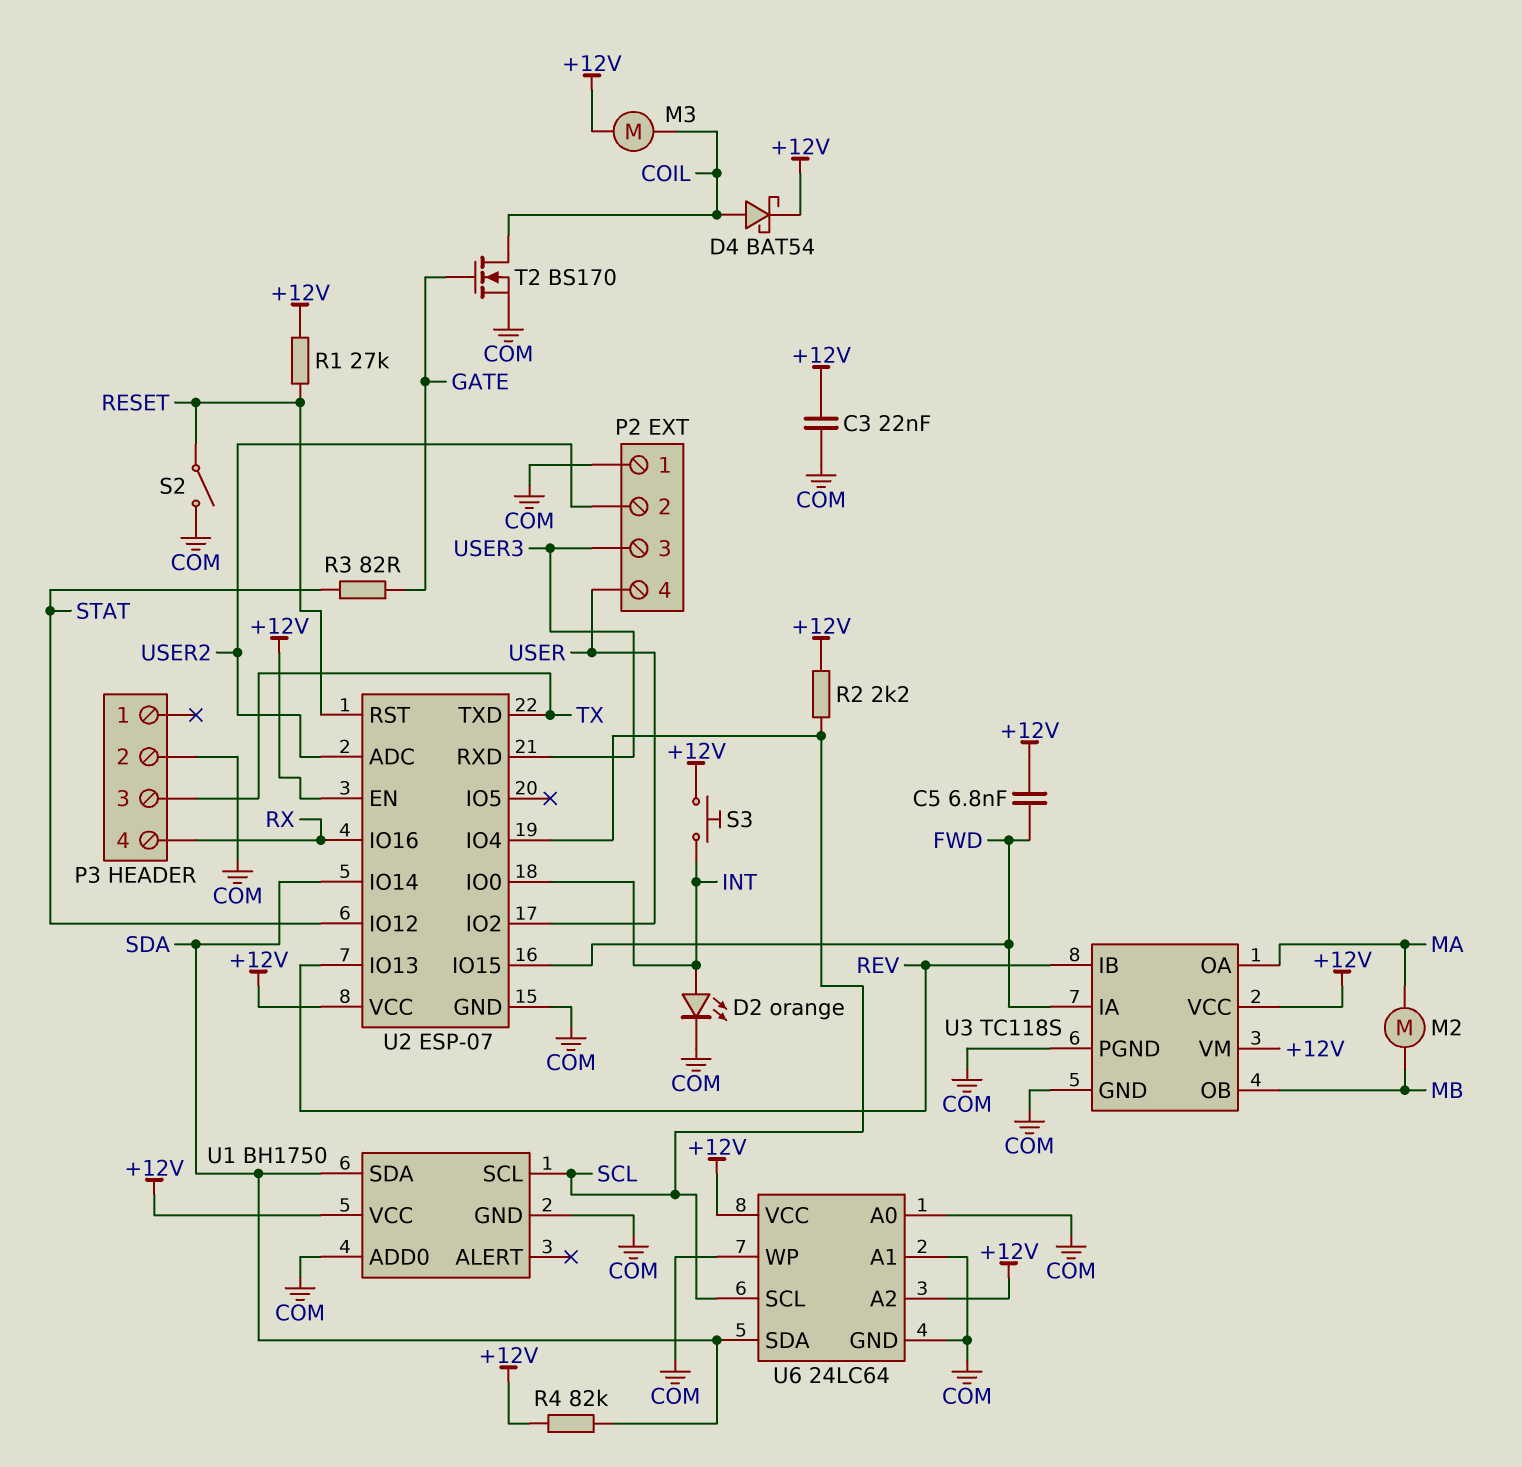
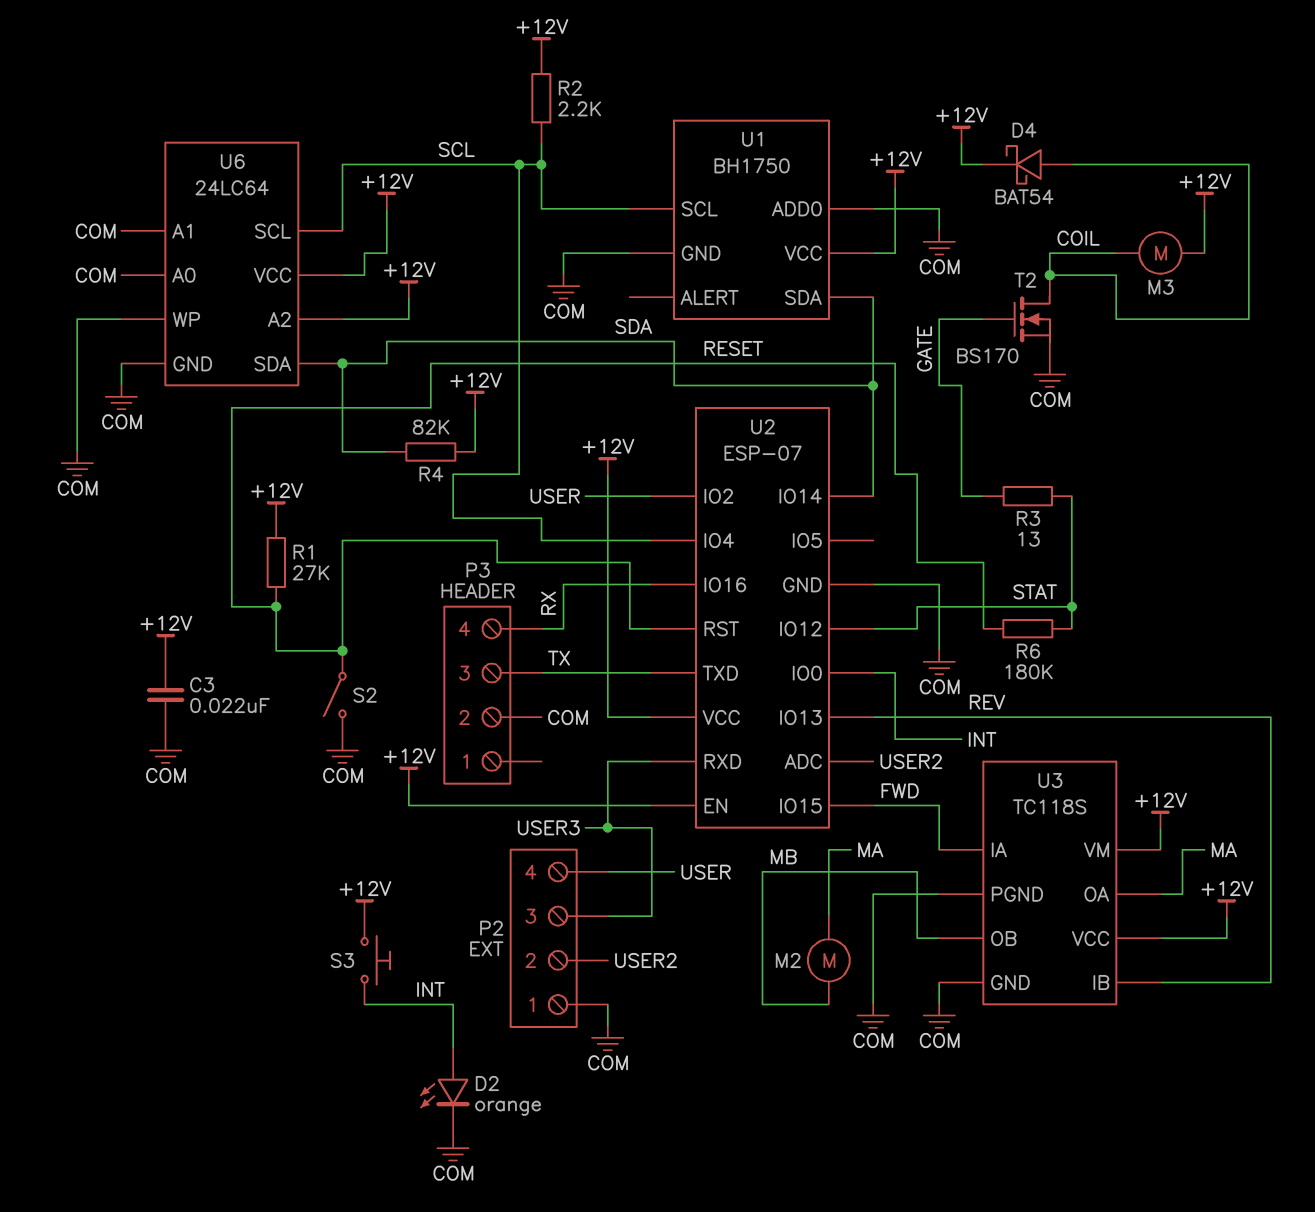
C5: 6.8nF (+12V, FWD) -> none
R3: 82 (GATE, STAT) -> 13 (GATE, STAT)
R6: none -> 180k (RESET, STAT)

